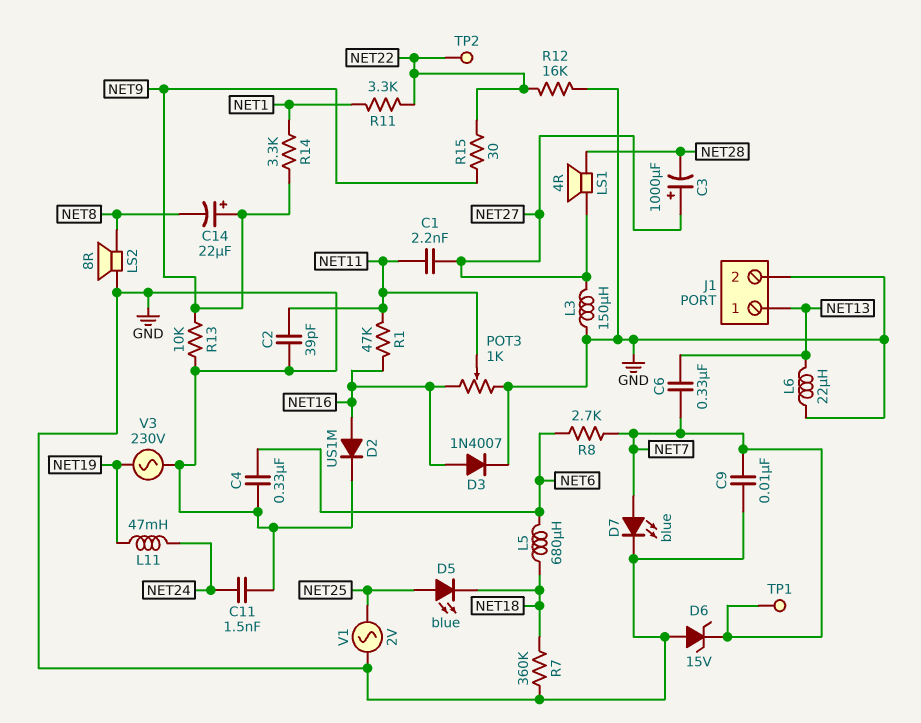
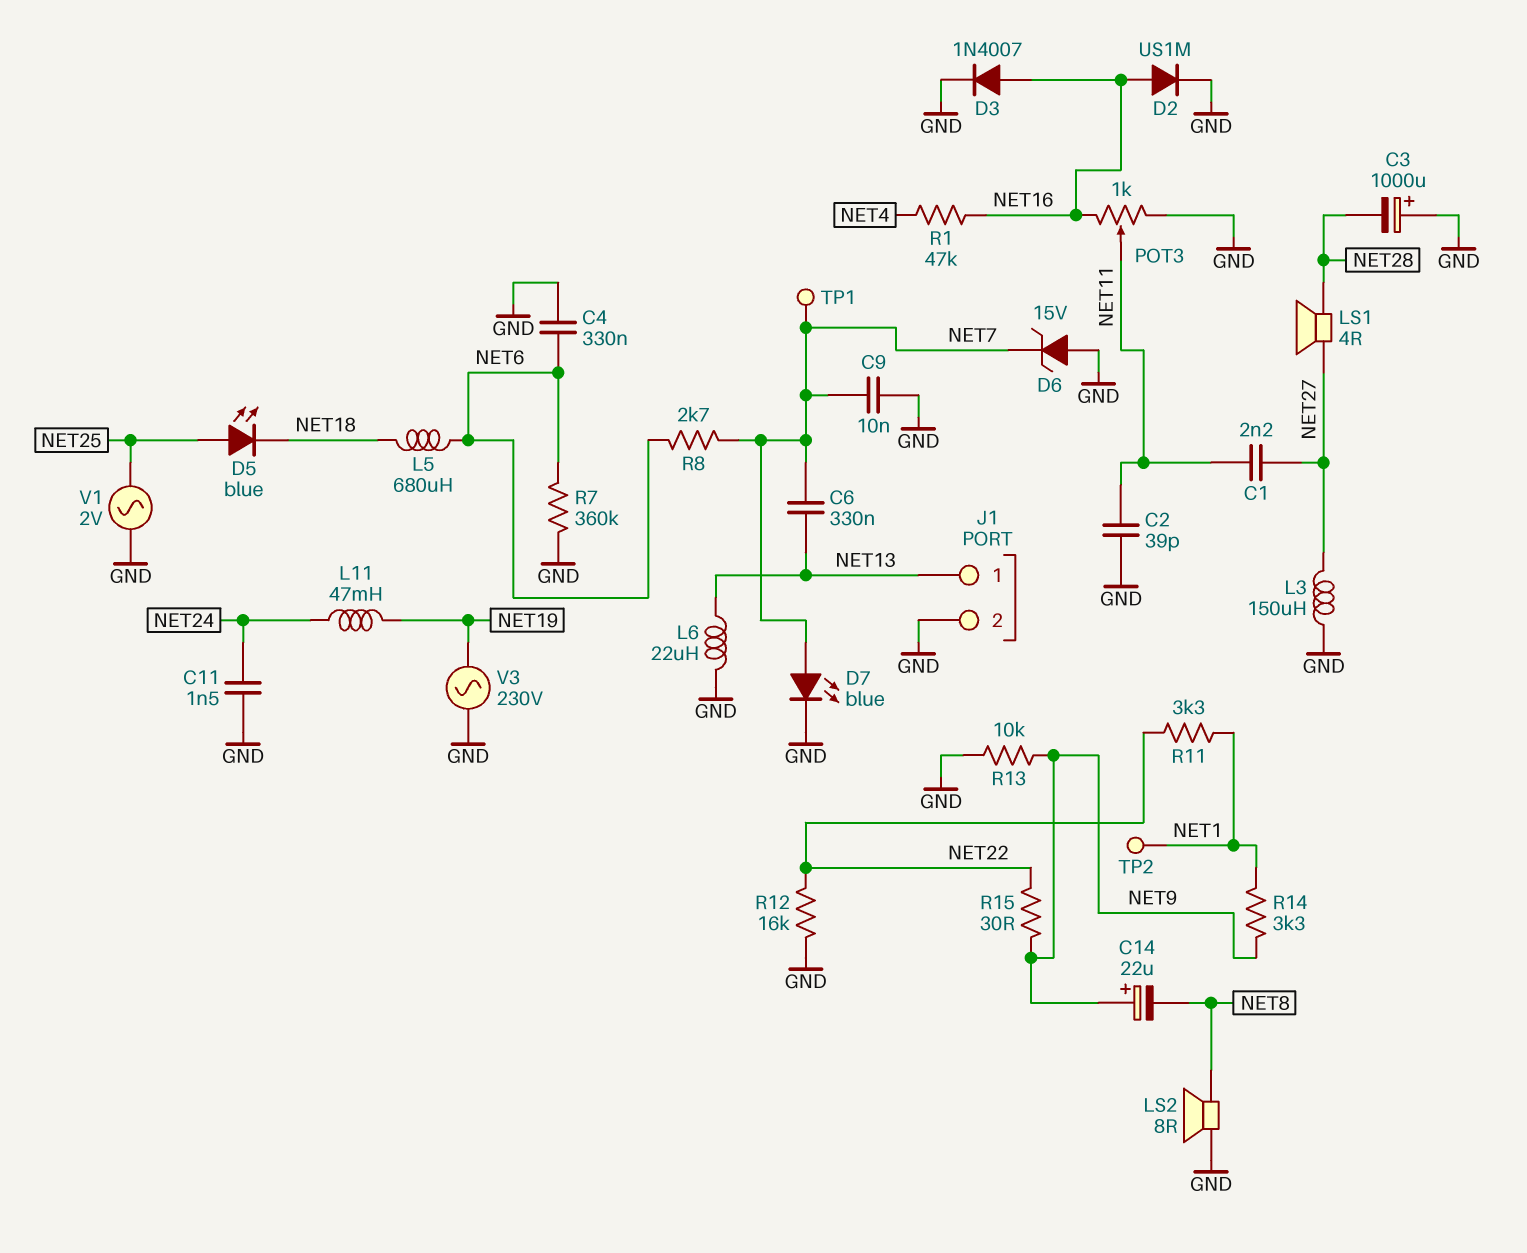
C3: 1000uF (plus NET27, minus NET28) -> 1000uF (plus GND, minus NET28)
R1: 47k (NET11, NET16) -> 47k (NET4, NET16)
R7: 360k (GND, NET18) -> 360k (GND, NET6)
TP2: test point (NET22) -> test point (NET1)

